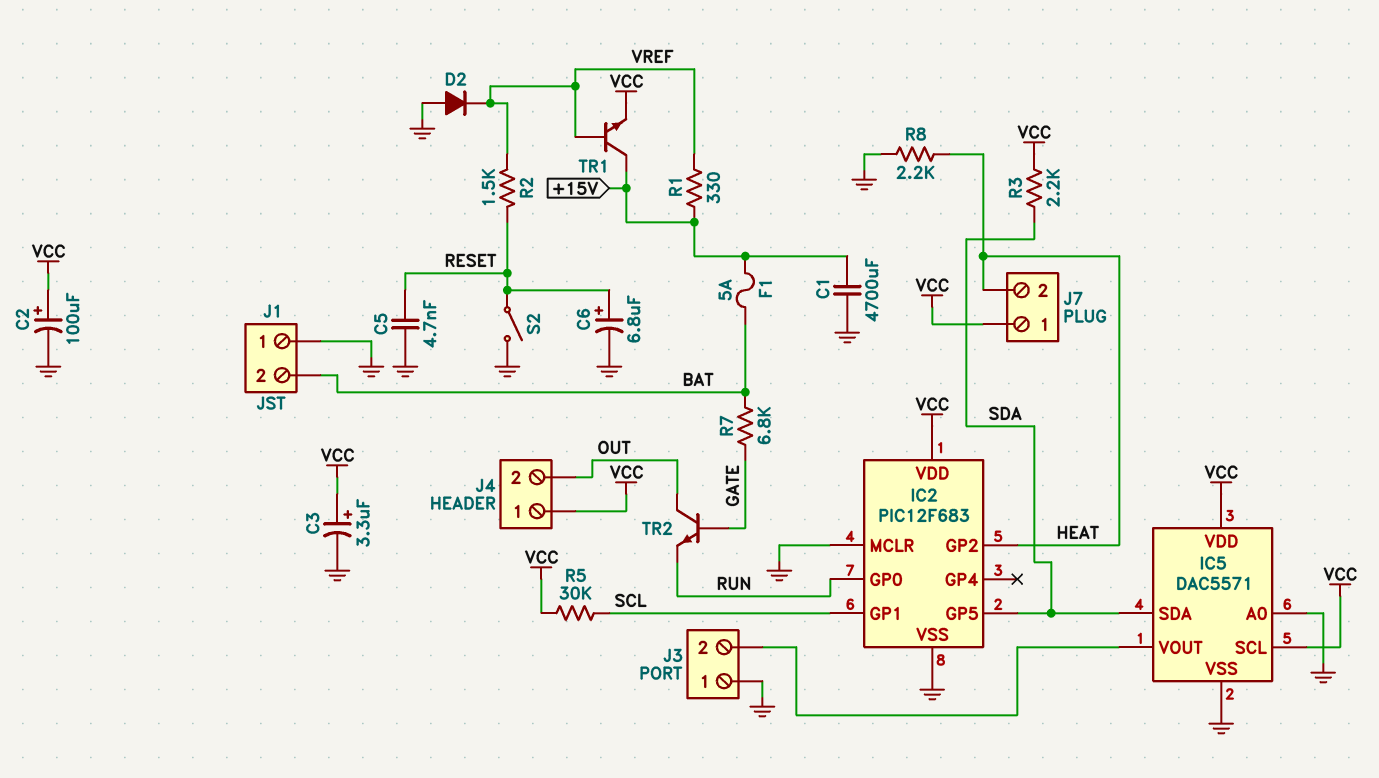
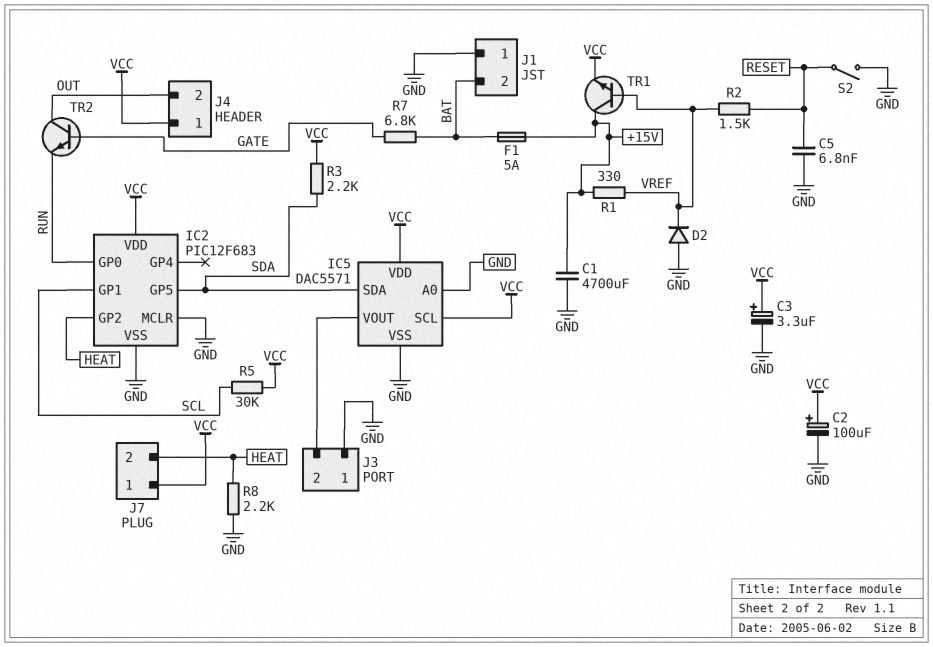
C5: 4.7nF (GND, RESET) -> 6.8nF (GND, RESET)
C6: 6.8uF (plus RESET, minus GND) -> none

